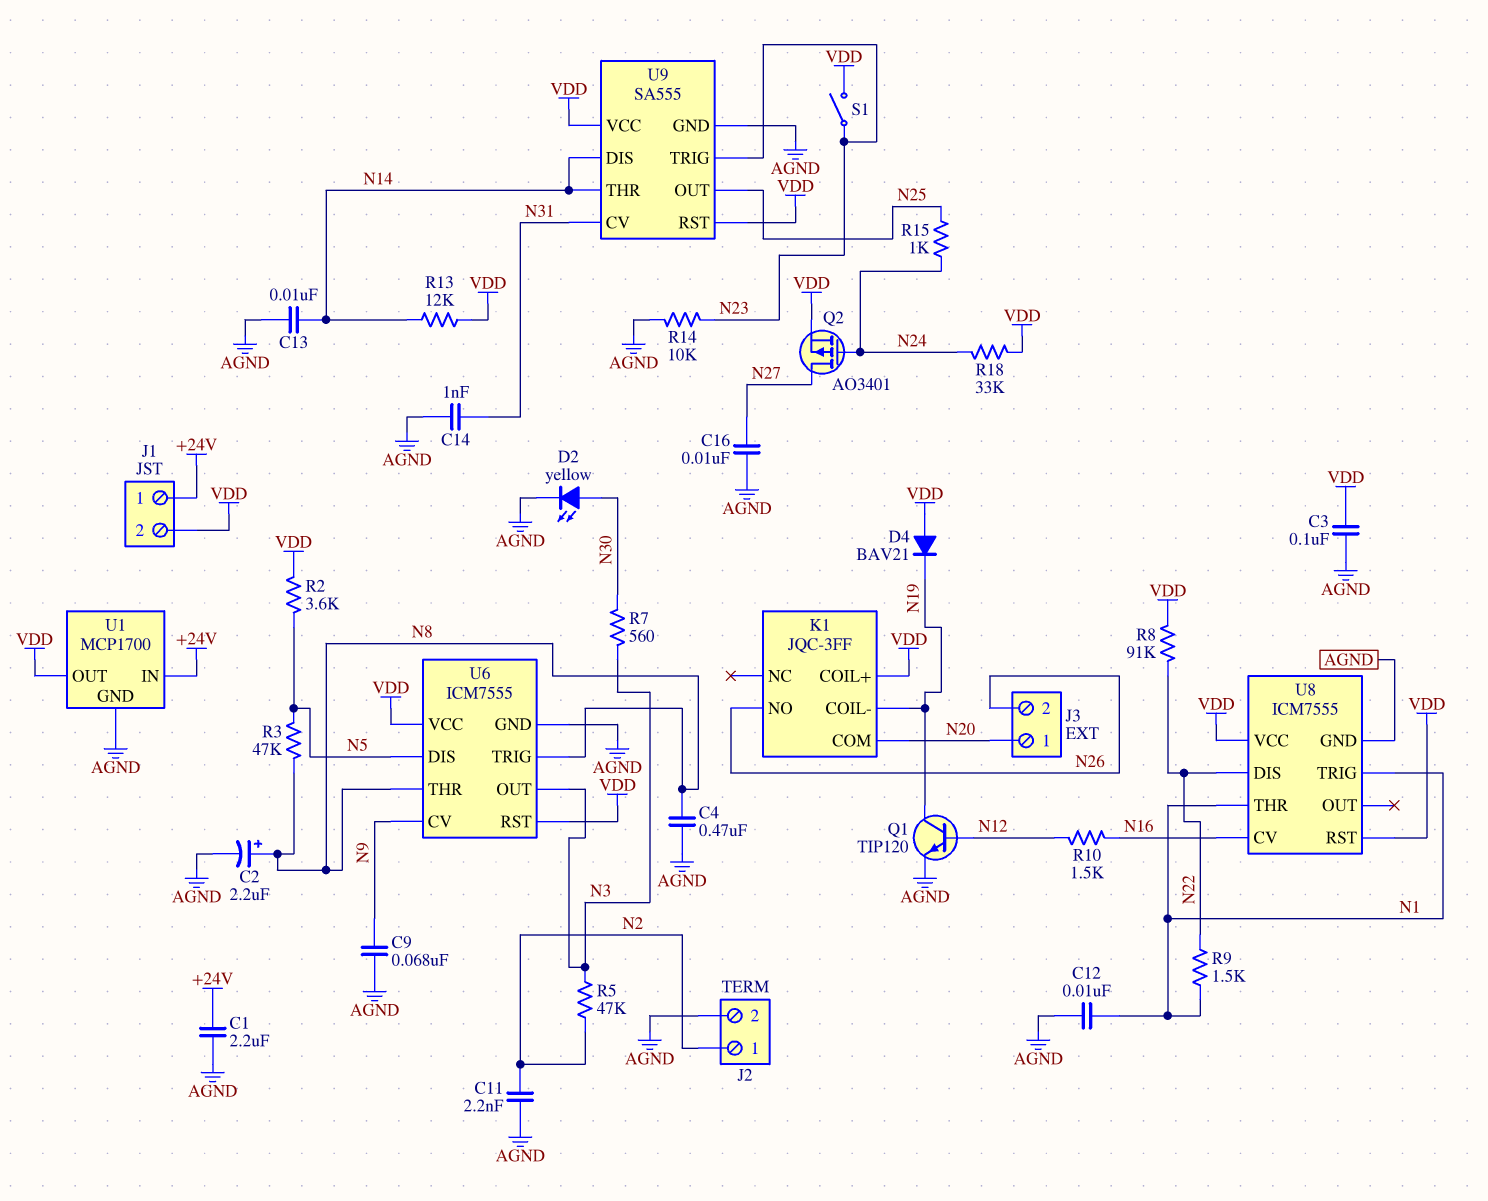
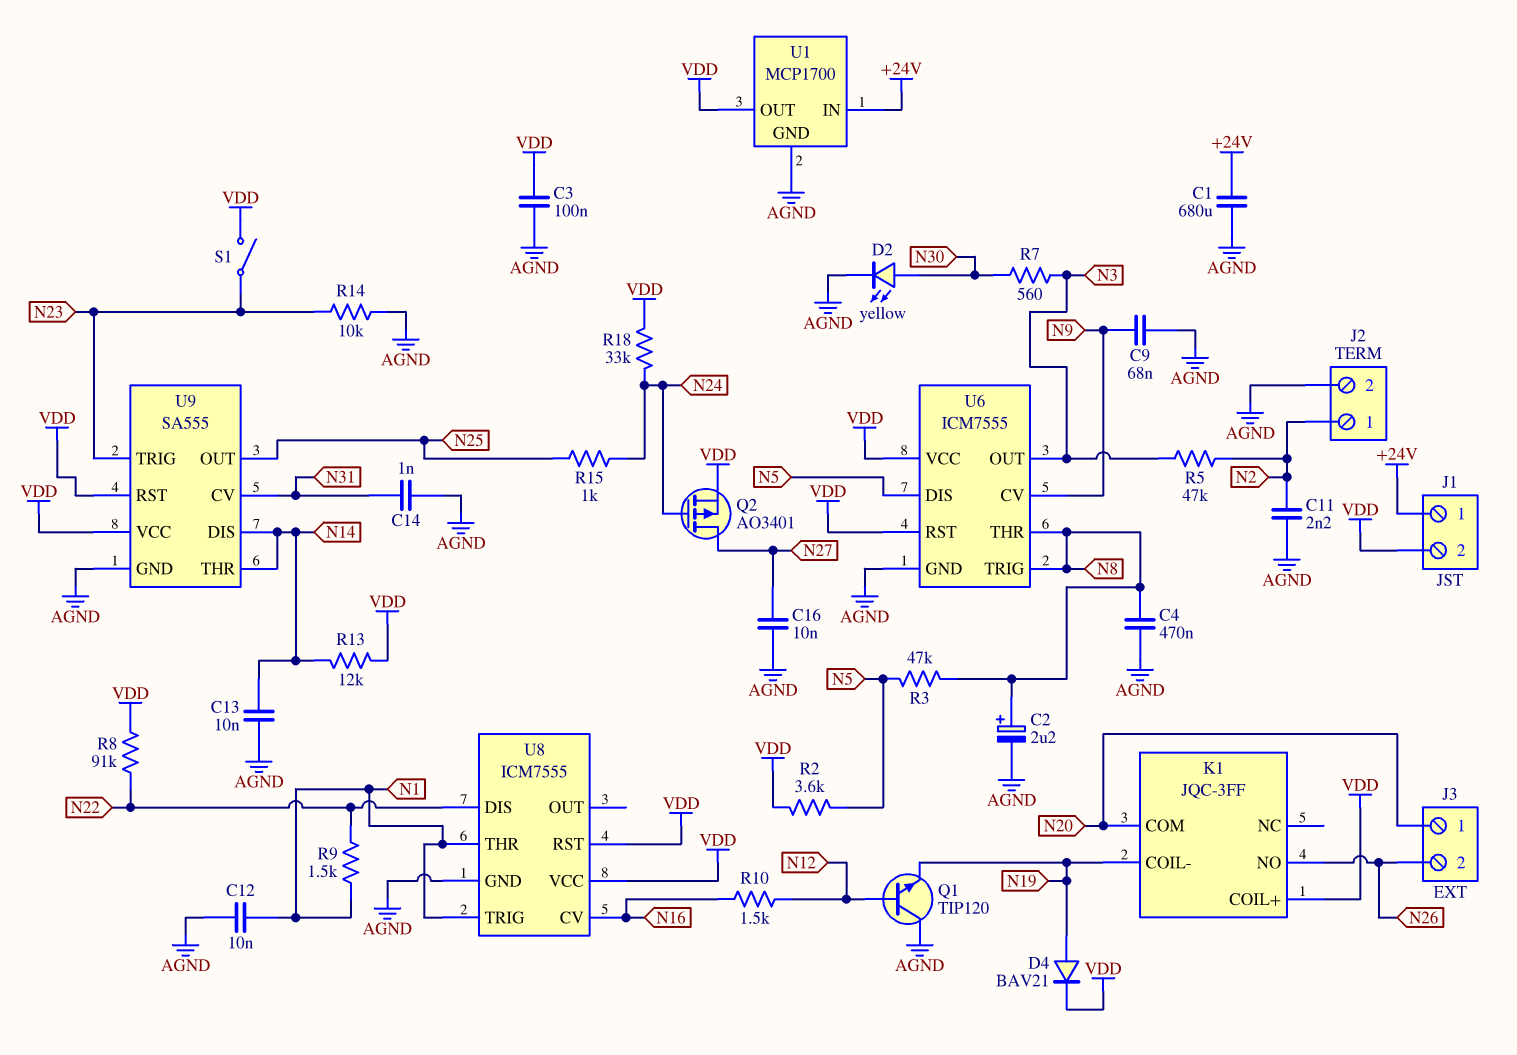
C1: 2.2uF (+24V, AGND) -> 680uF (+24V, AGND)
D4: diode BAV21 (A VDD, K N19) -> diode BAV21 (A N19, K VDD)
Q1: NPN TIP120 (B N12, C N19, E AGND) -> NPN TIP120 (B N12, C AGND, E N19)

